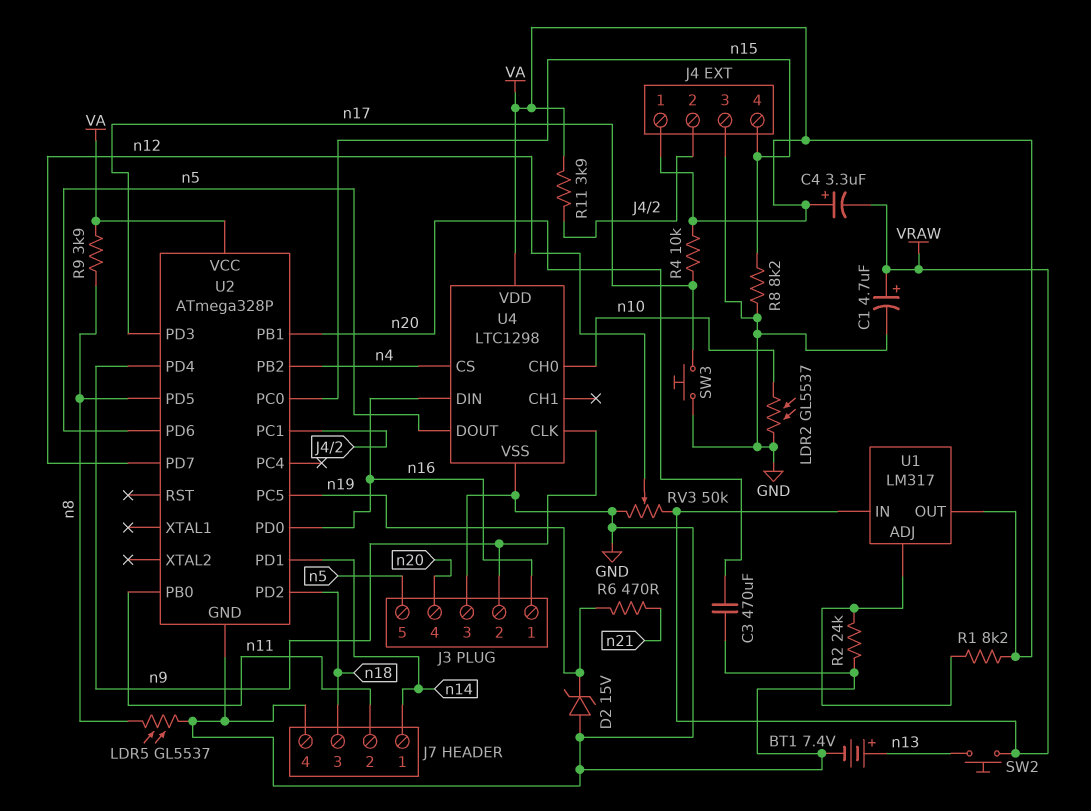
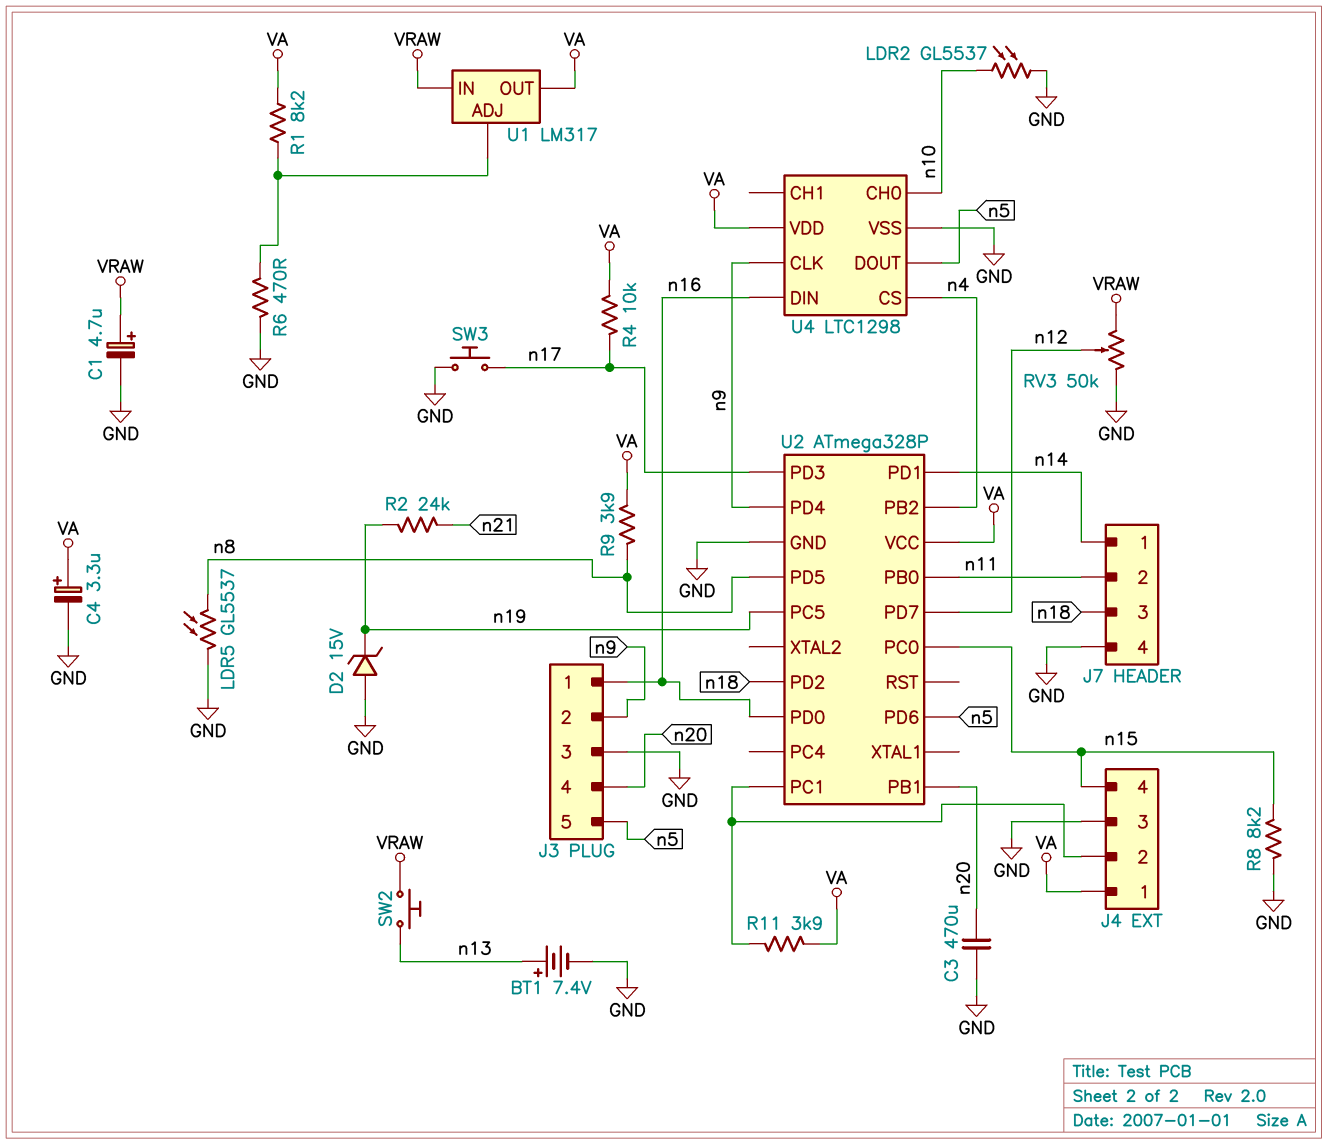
C4: 3.3uF (plus VA, minus VRAW) -> 3.3uF (plus VA, minus GND)
R2: 24k (GND, U1/ADJ) -> 24k (n19, n21)
R6: 470 (n19, n21) -> 470 (GND, U1/ADJ)

